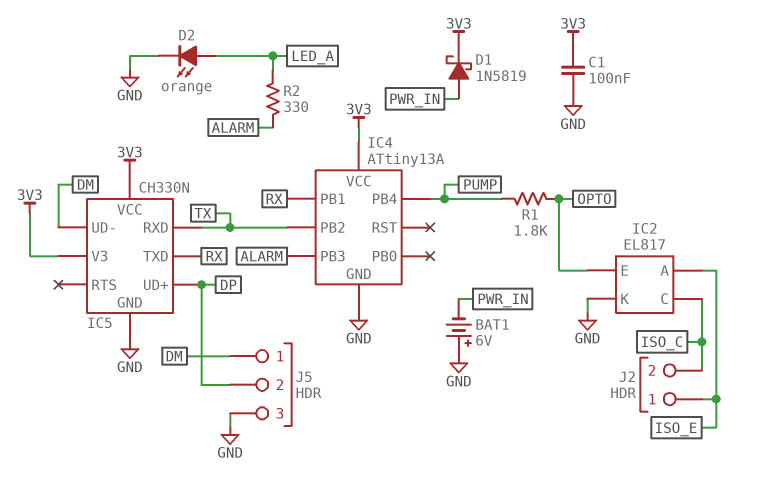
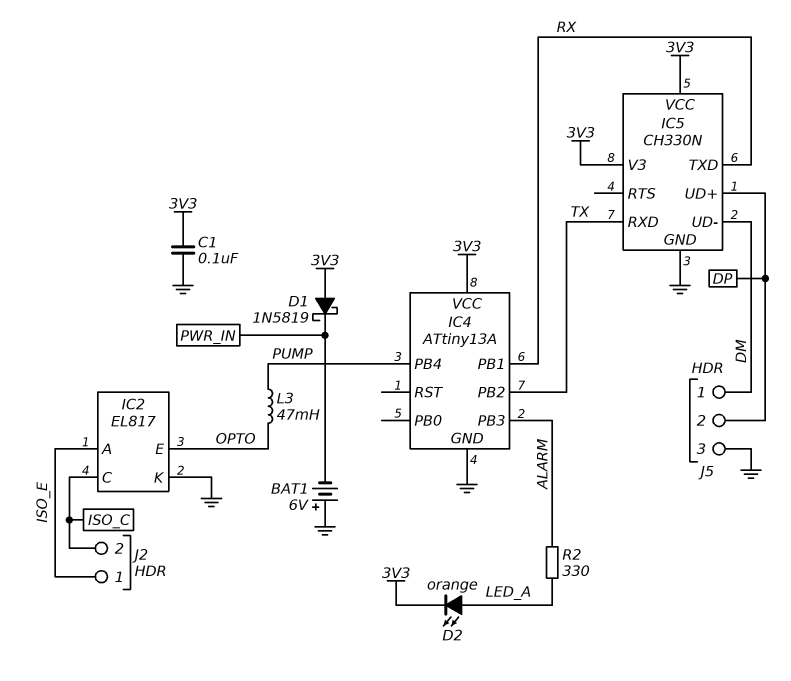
D1: schottky 1N5819 (A PWR_IN, K 3V3) -> schottky 1N5819 (A 3V3, K PWR_IN)
D2: LED orange (A LED_A, K GND) -> LED orange (A LED_A, K 3V3)
L3: none -> 47mH (OPTO, PUMP)
R1: 1.8k (OPTO, PUMP) -> none

